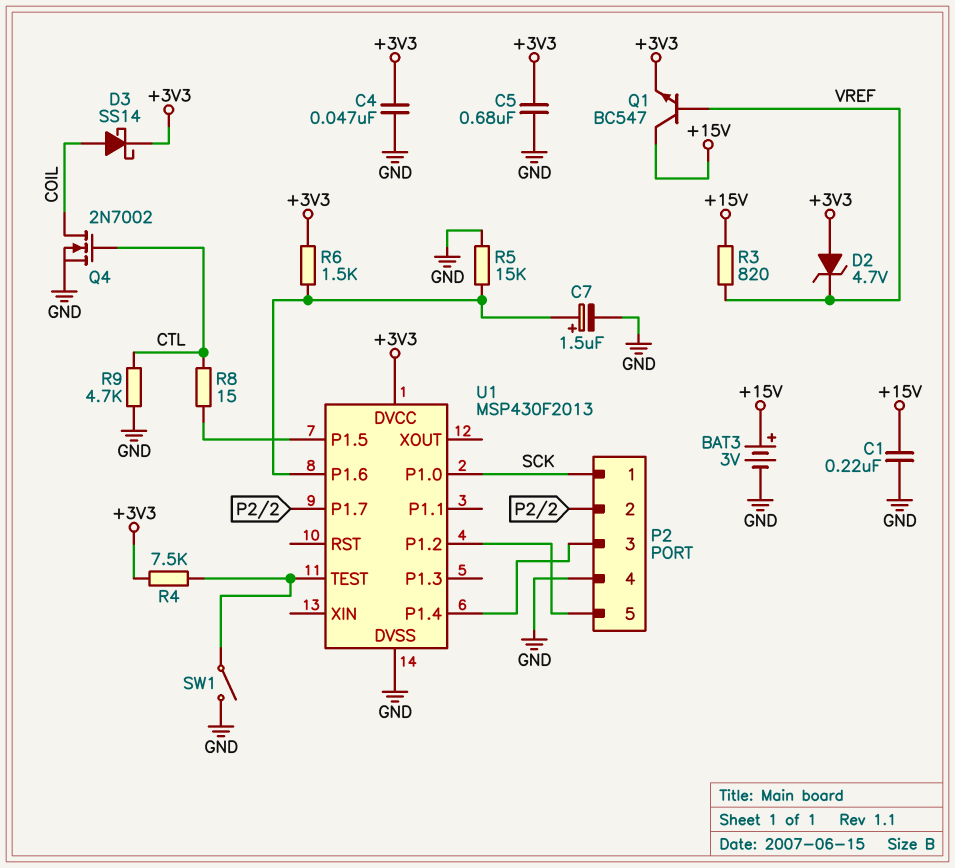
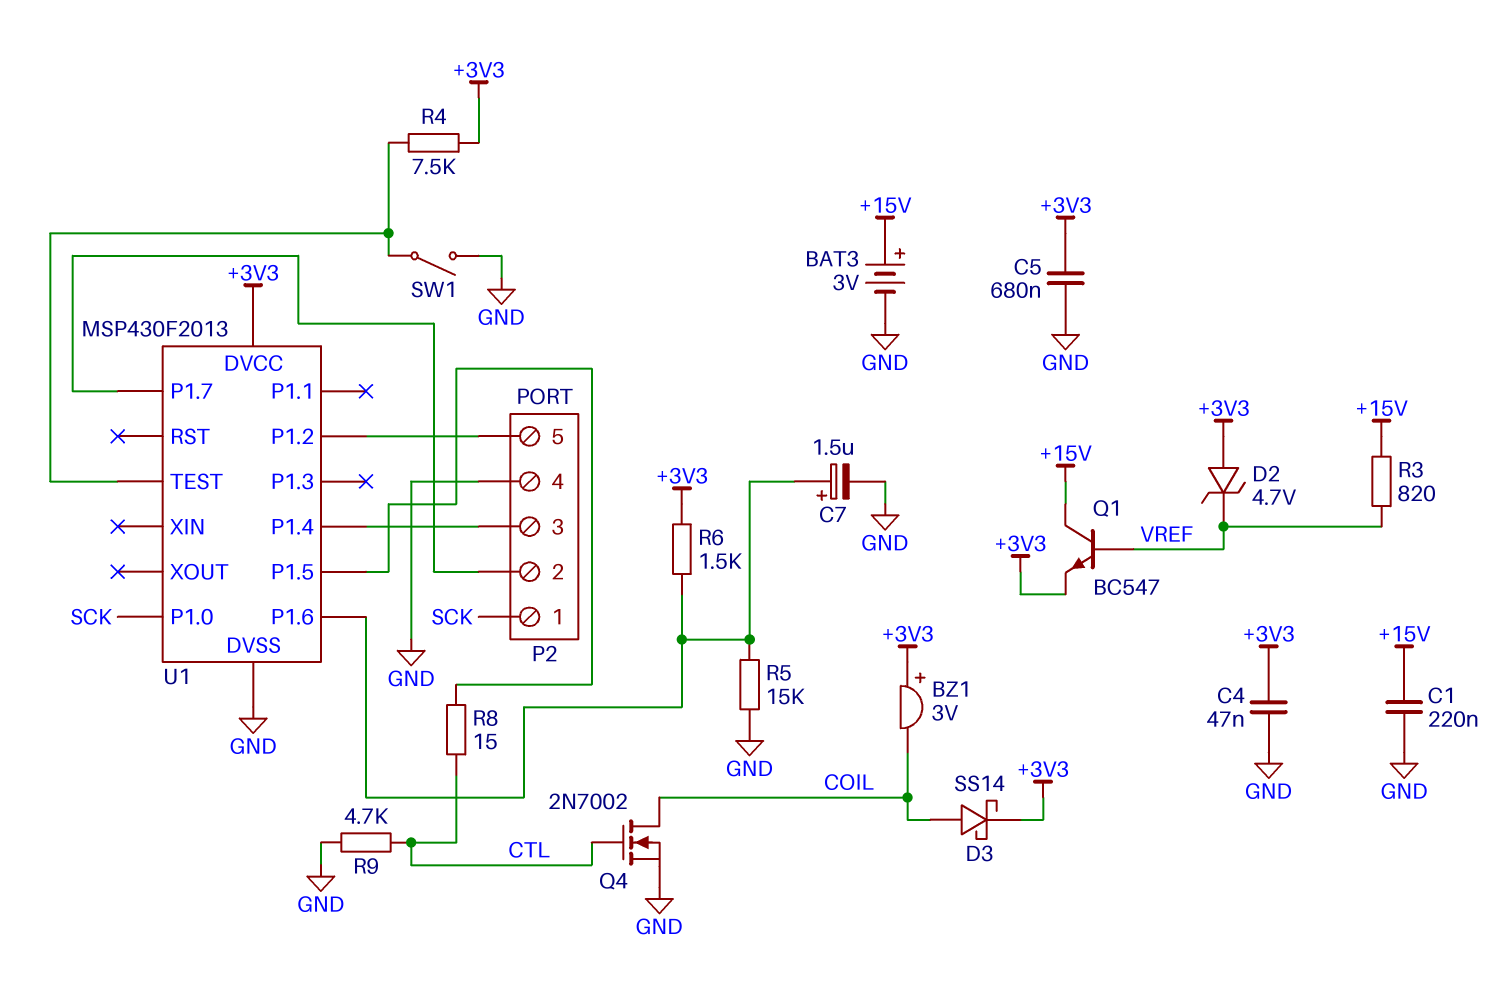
BZ1: none -> buzzer 3V (plus +3V3, minus COIL)

